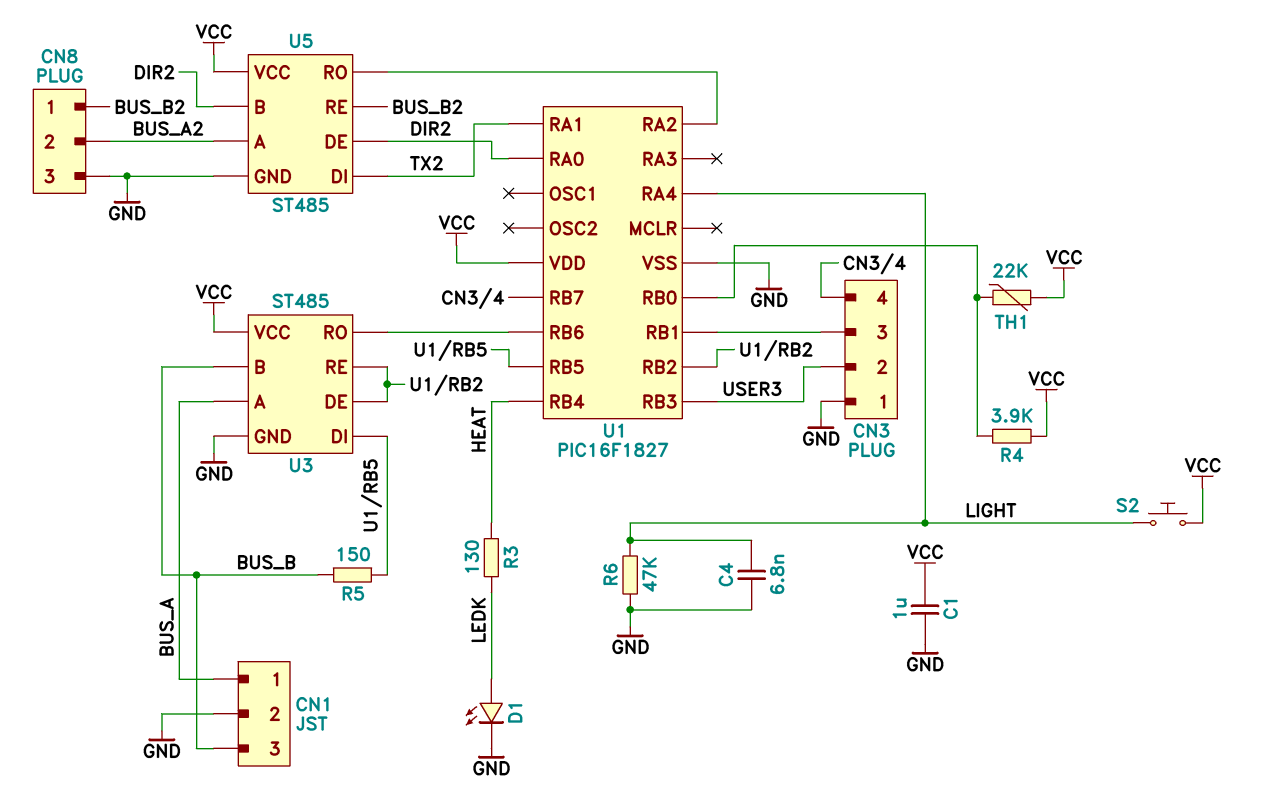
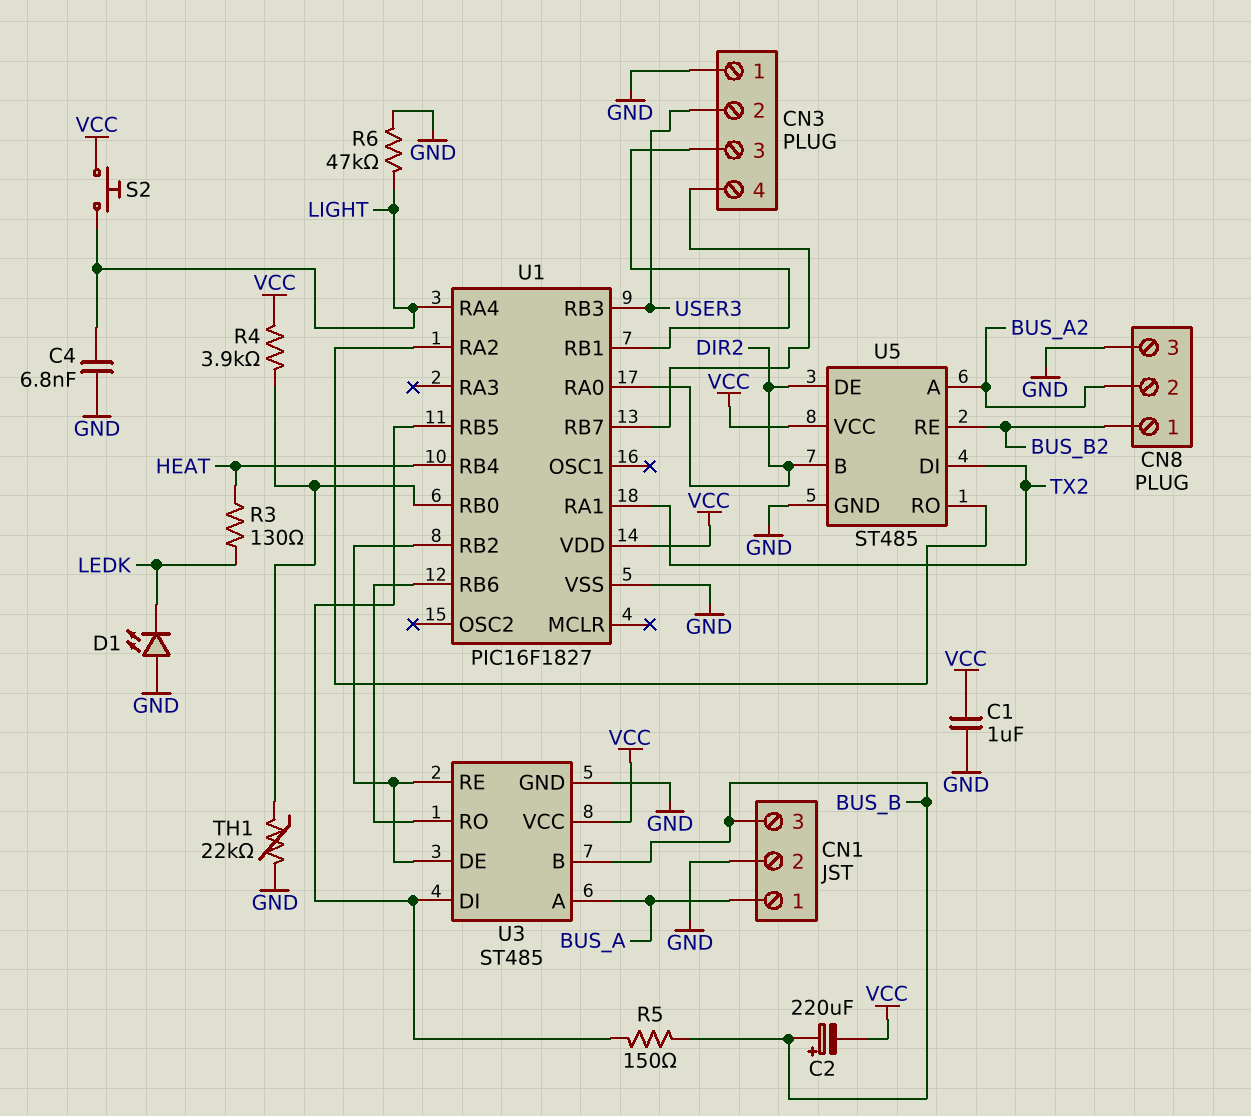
C2: none -> 220uF (plus BUS_B, minus VCC)
D1: LED (A LEDK, K GND) -> LED (A GND, K LEDK)
TH1: 22k (U1/RB0, VCC) -> 22k (GND, U1/RB0)

